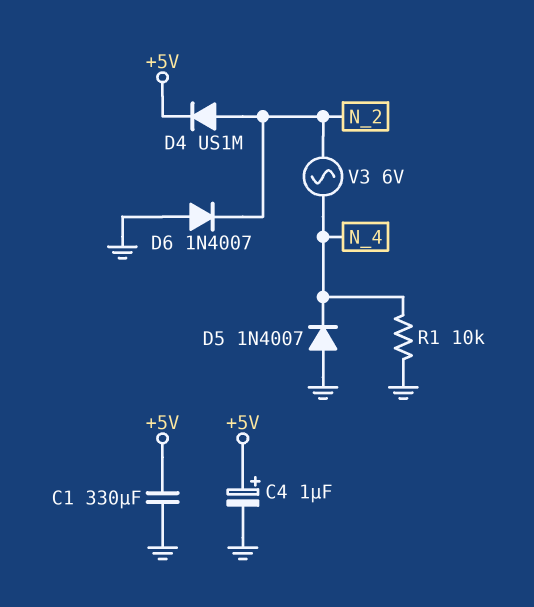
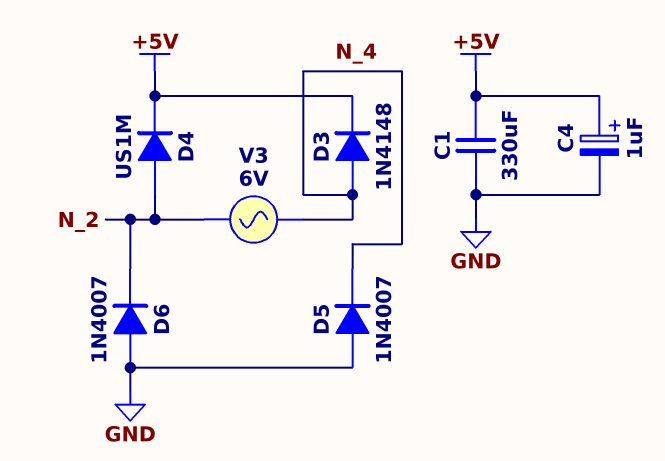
D3: none -> diode 1N4148 (A N_4, K +5V)
R1: 10k (GND, N_4) -> none

